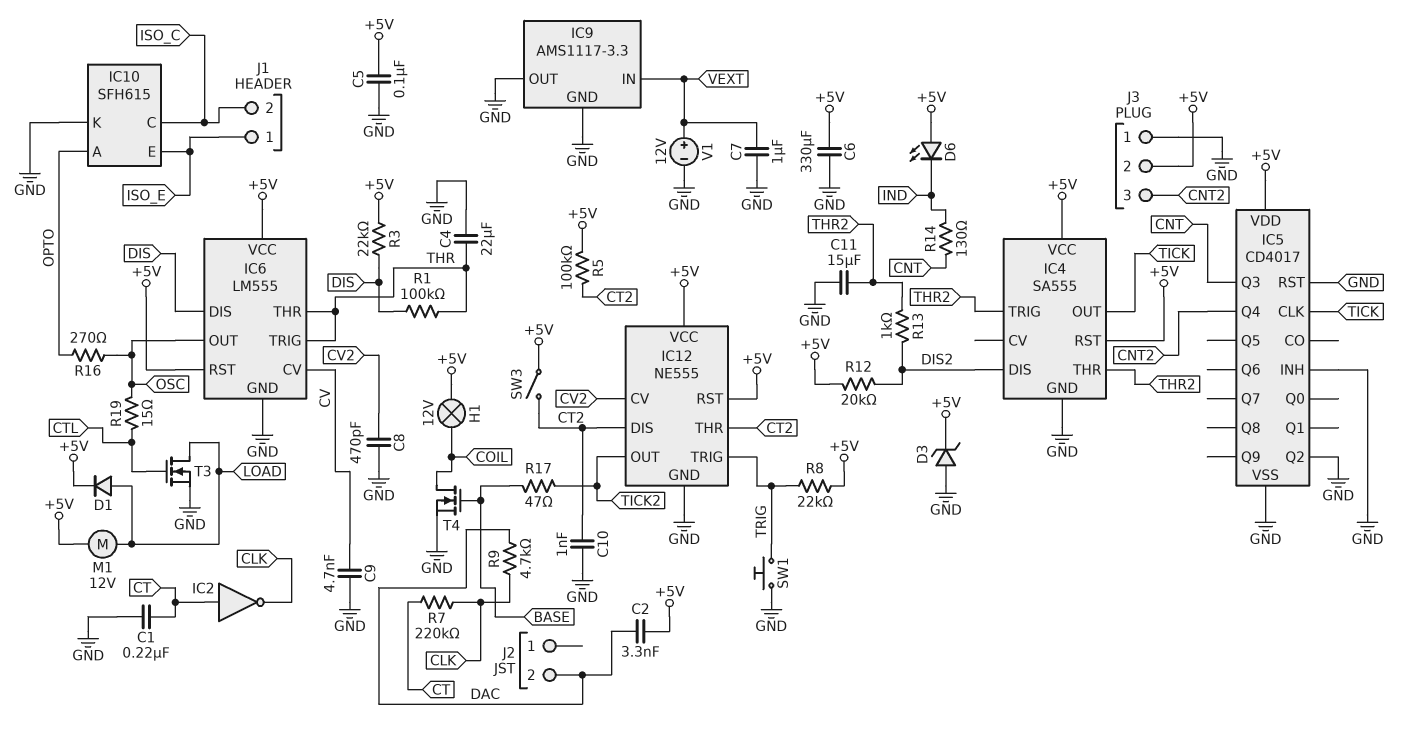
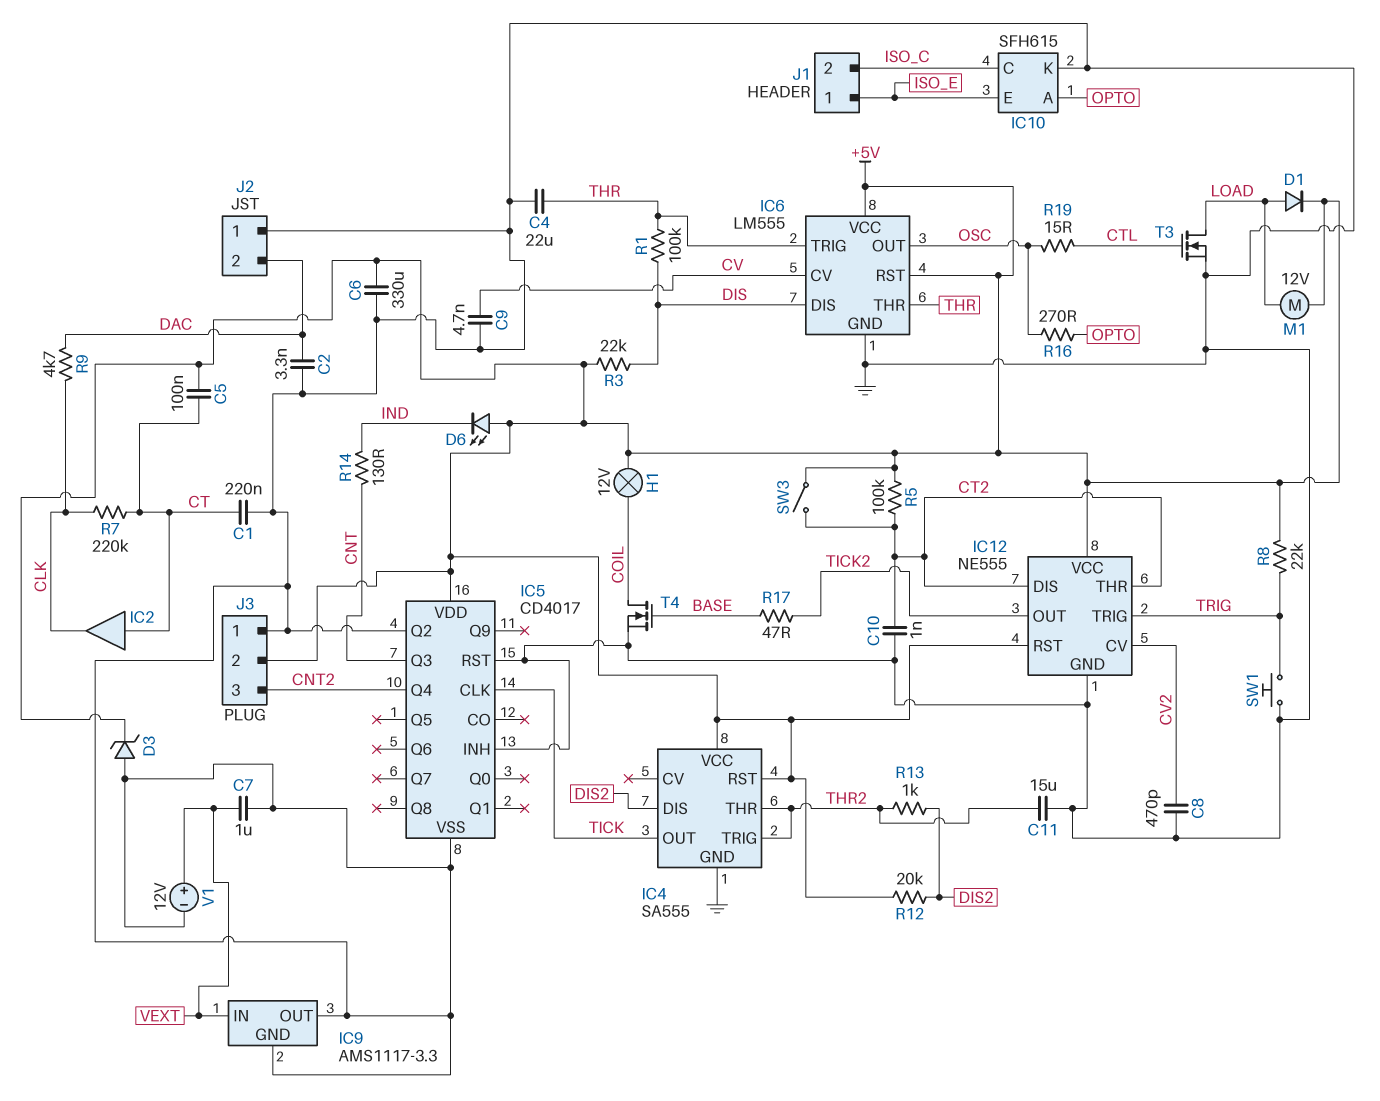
C2: 3.3nF (+5V, DAC) -> 3.3nF (DAC, GND)
C5: 100nF (+5V, GND) -> 100nF (+5V, CT)
IC2: NOT (in CT, out CLK) -> buffer (in CT, out CLK)
J2 pin 1: none -> GND

